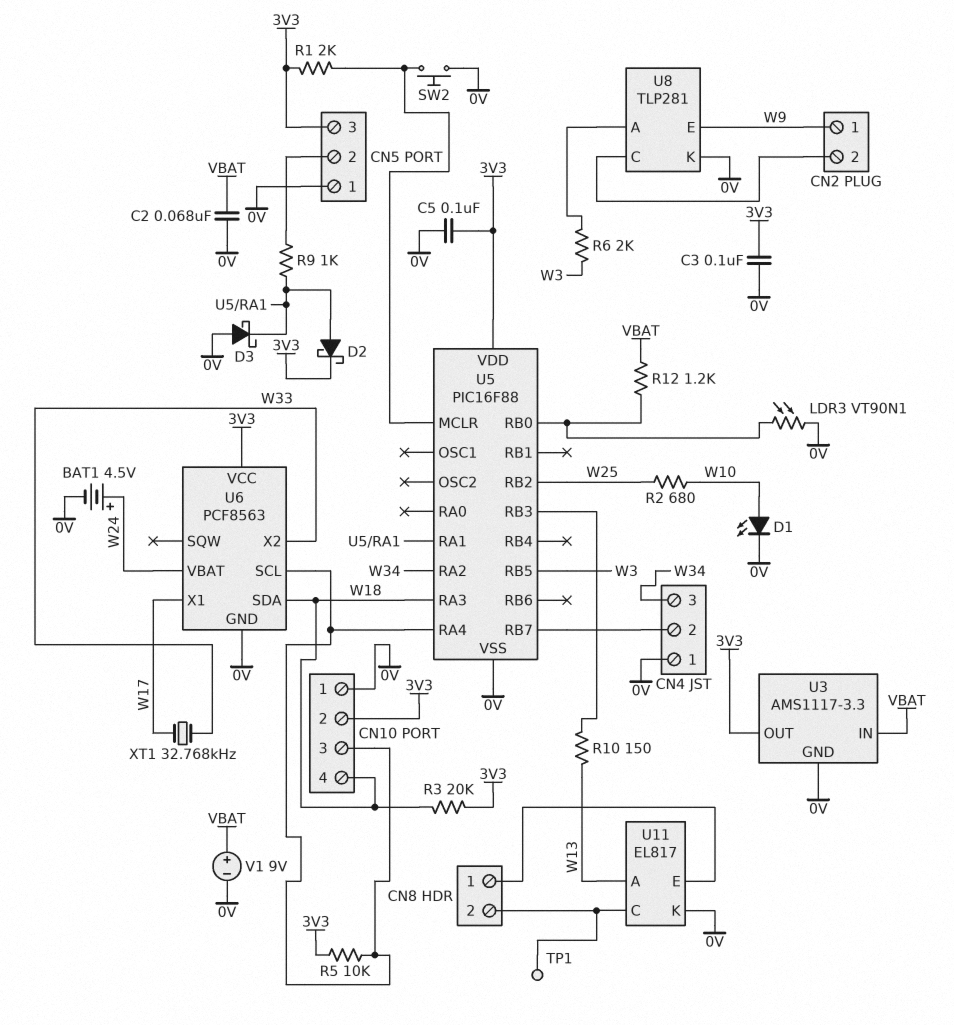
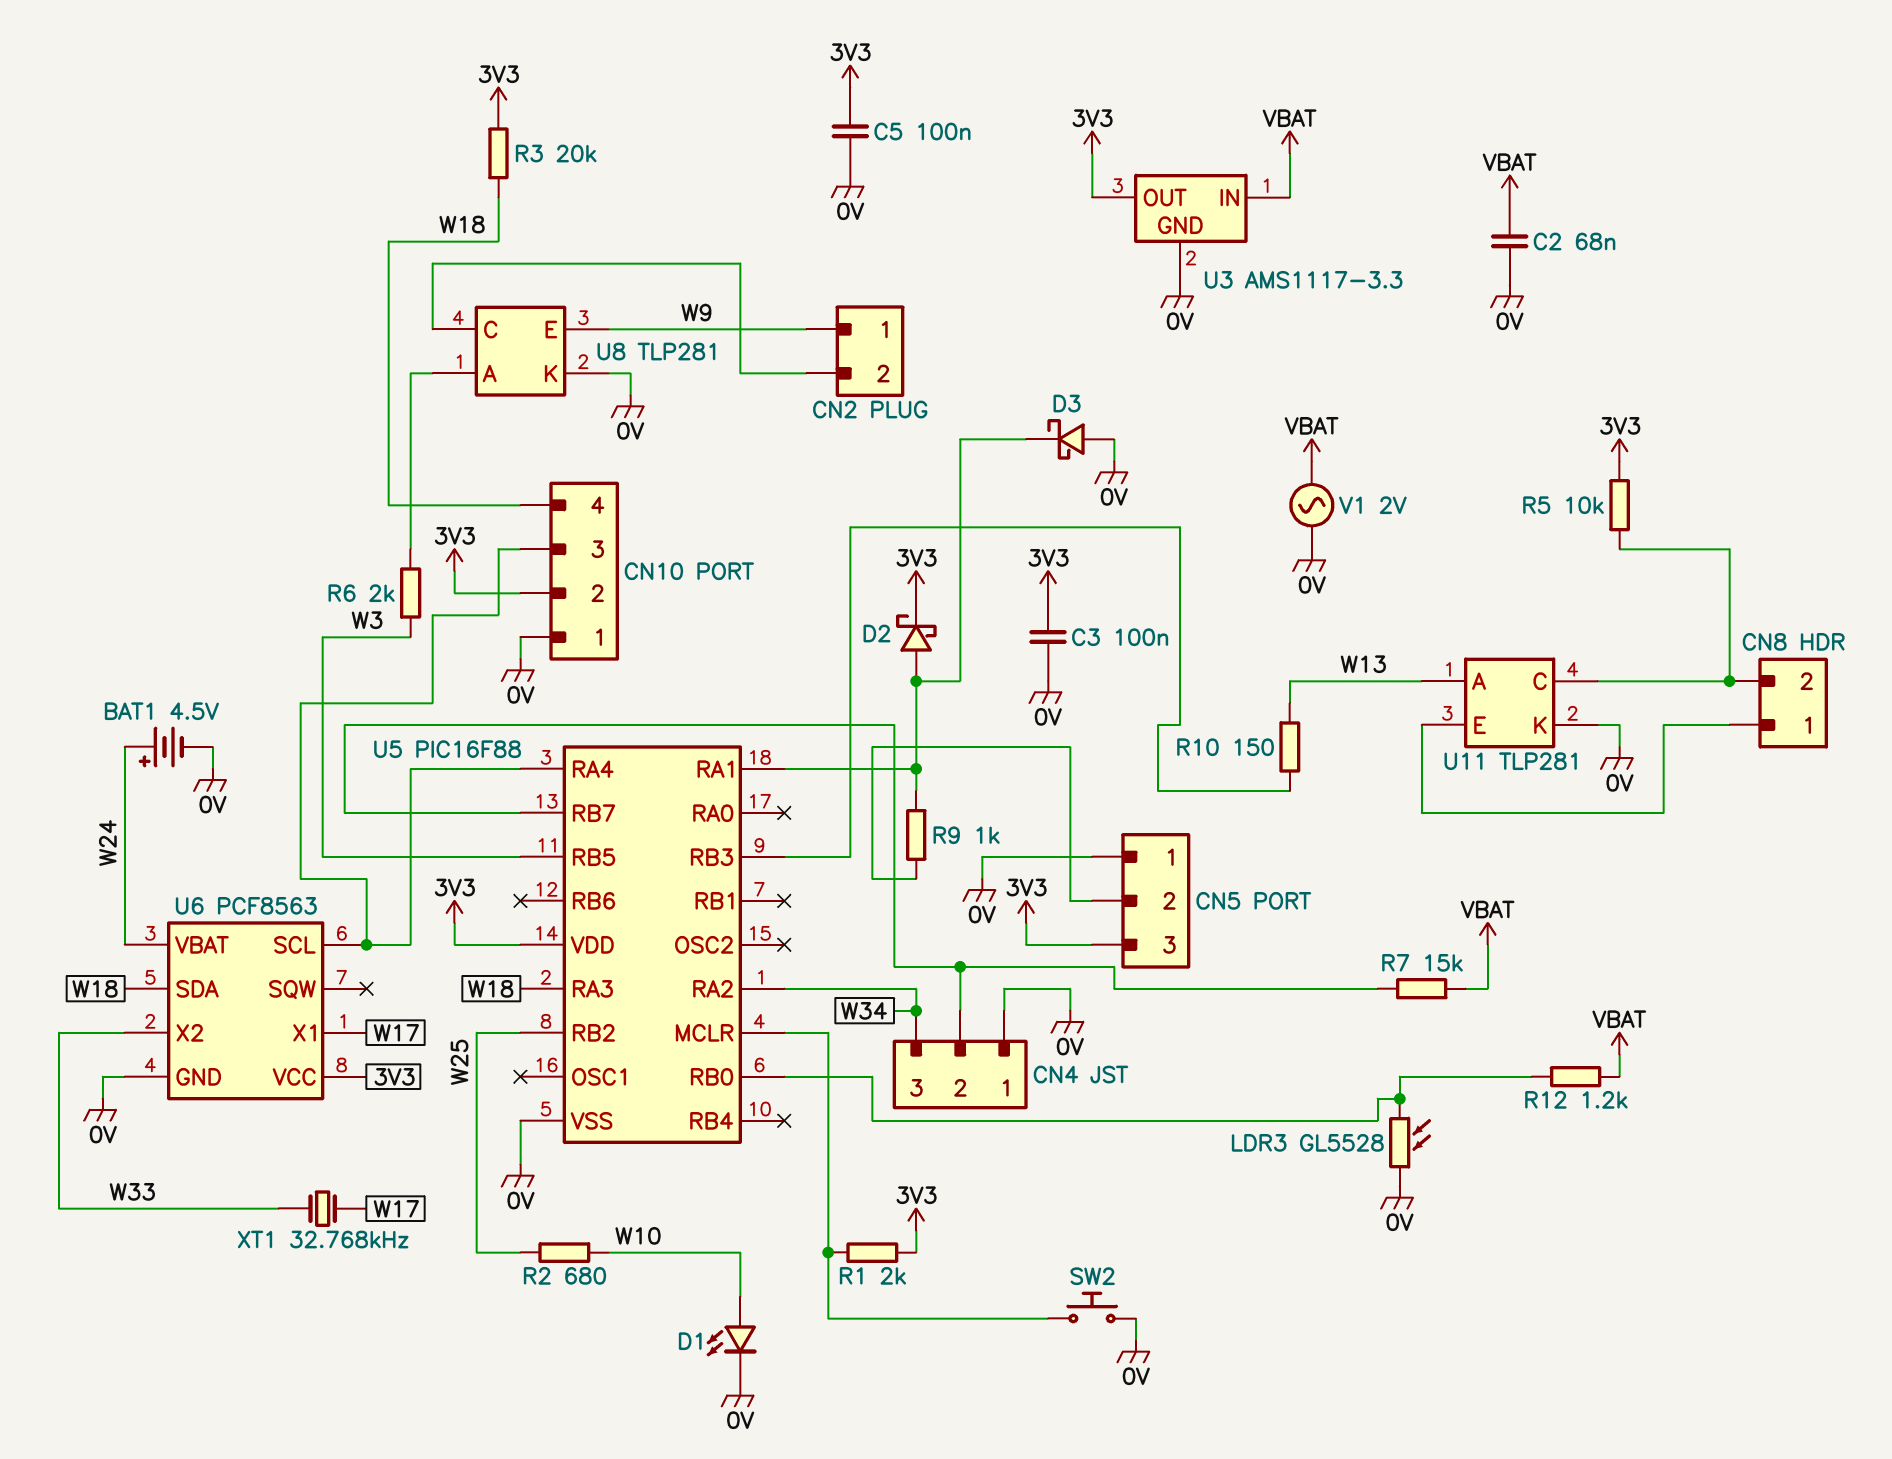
LDR3: VT90N1 (0V, U5/RB0) -> GL5528 (0V, U5/RB0)
R5: 10k (3V3, CN10/3) -> 10k (3V3, CN8/2)
R7: none -> 15k (CN4/2, VBAT)
TP1: test point (CN8/2) -> none
U11: EL817 -> TLP281
V1: 9V (plus VBAT, minus 0V) -> AC 2V (0V, VBAT)

